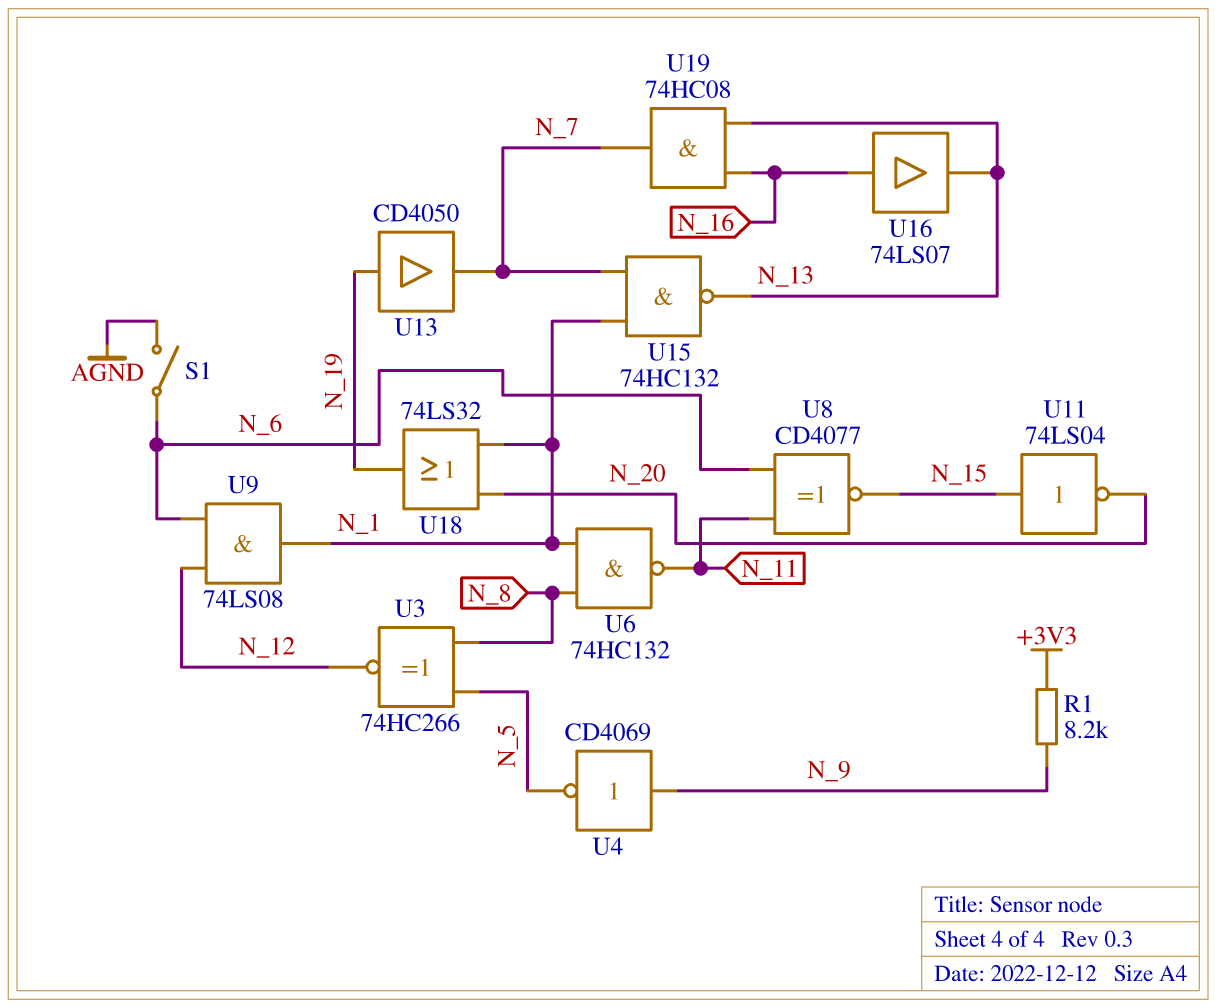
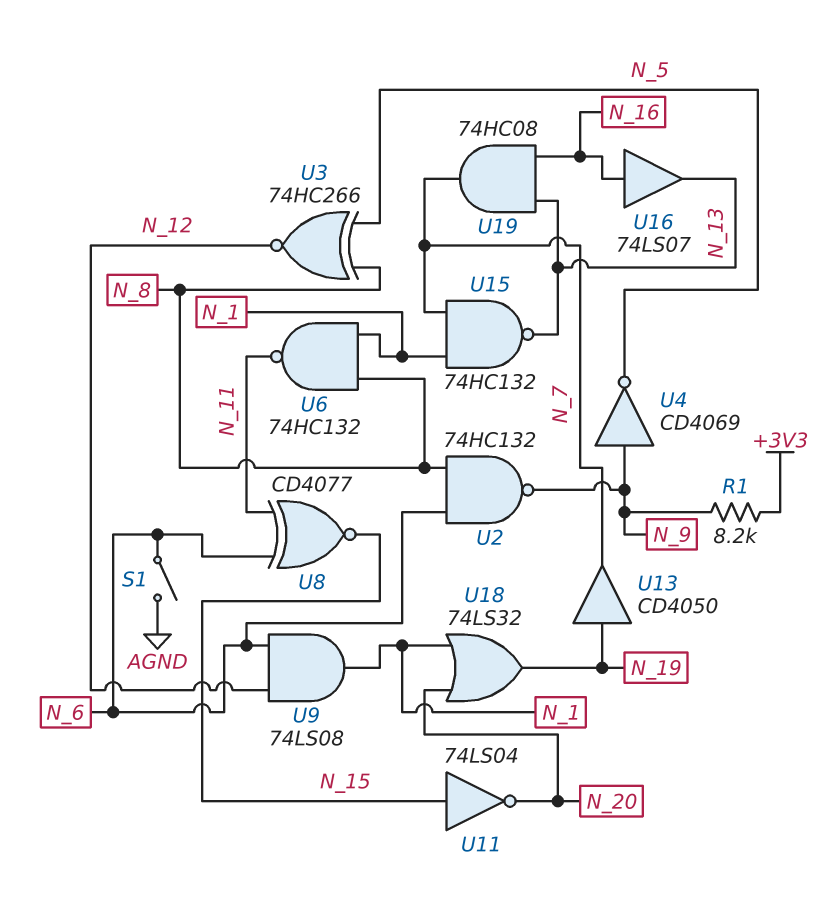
U2: none -> NAND 74HC132 (in N_6, in N_8, out N_9)

